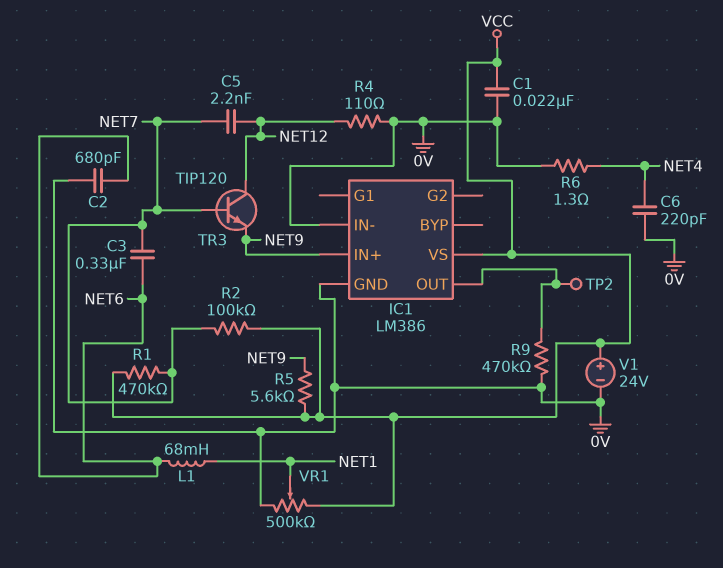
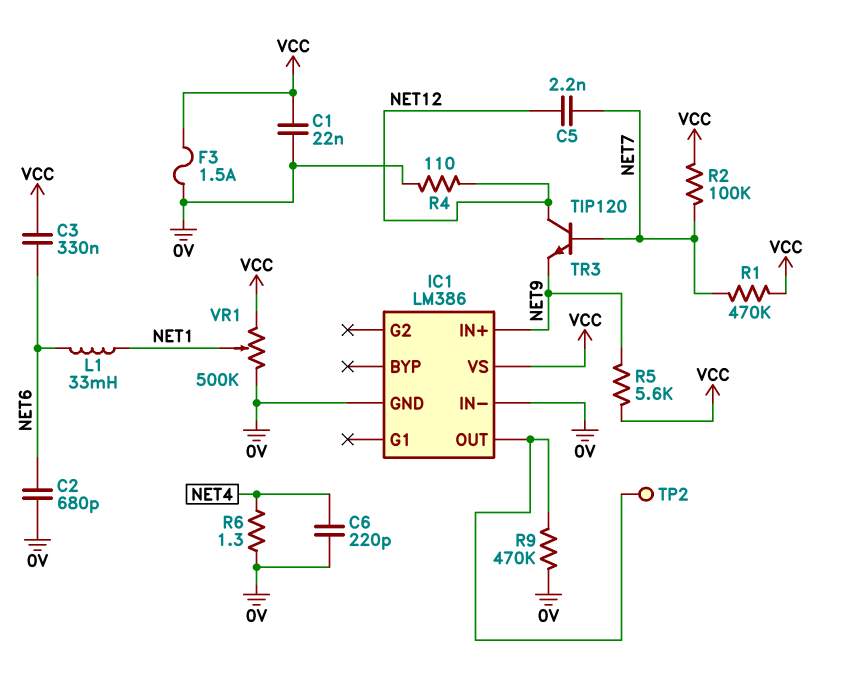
C3: 330nF (NET6, NET7) -> 330nF (NET6, VCC)
F3: none -> 1.5A (0V, VCC)
L1: 68mH (NET1, NET6) -> 33mH (NET1, NET6)
V1: 24V (plus VCC, minus 0V) -> none

